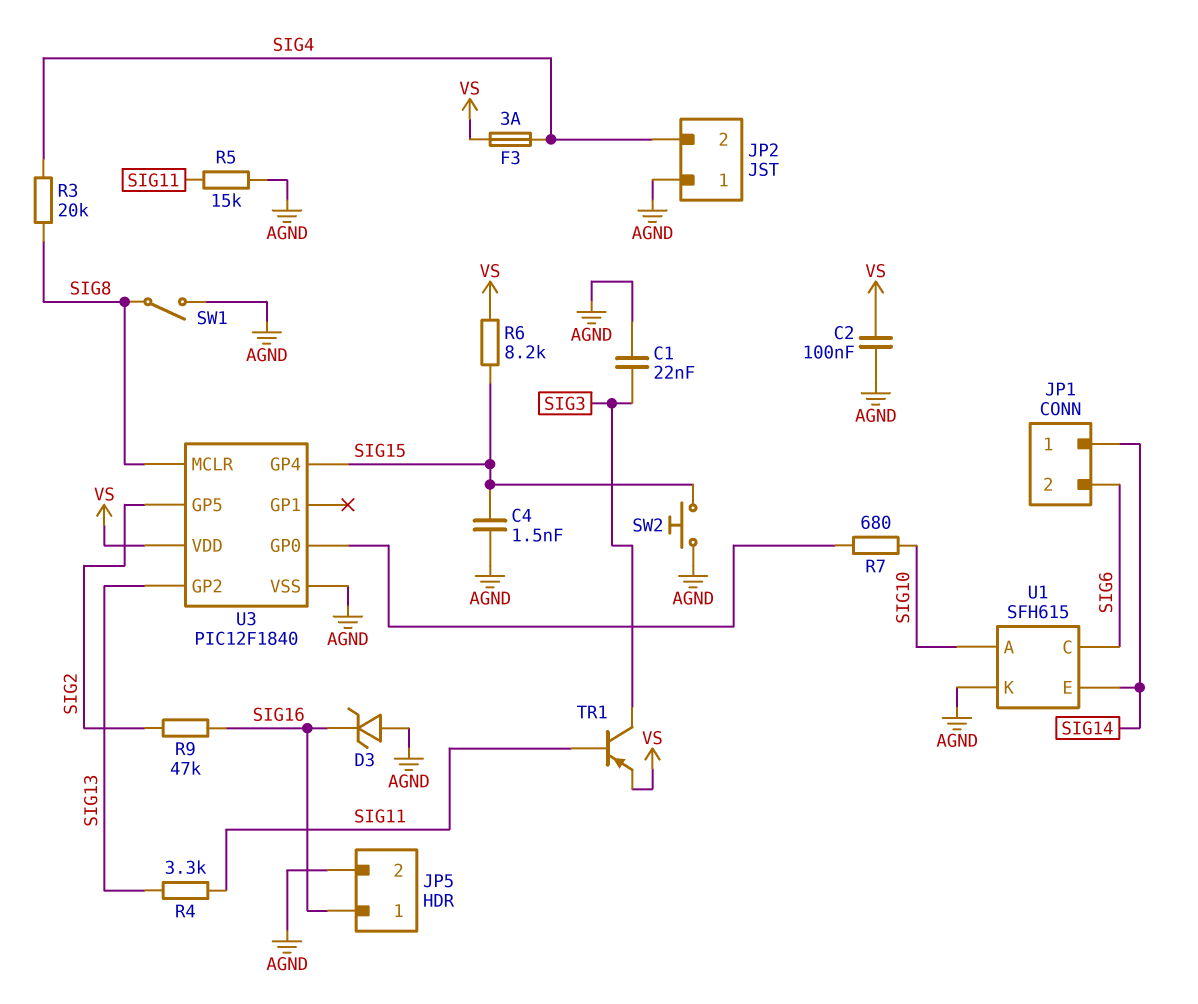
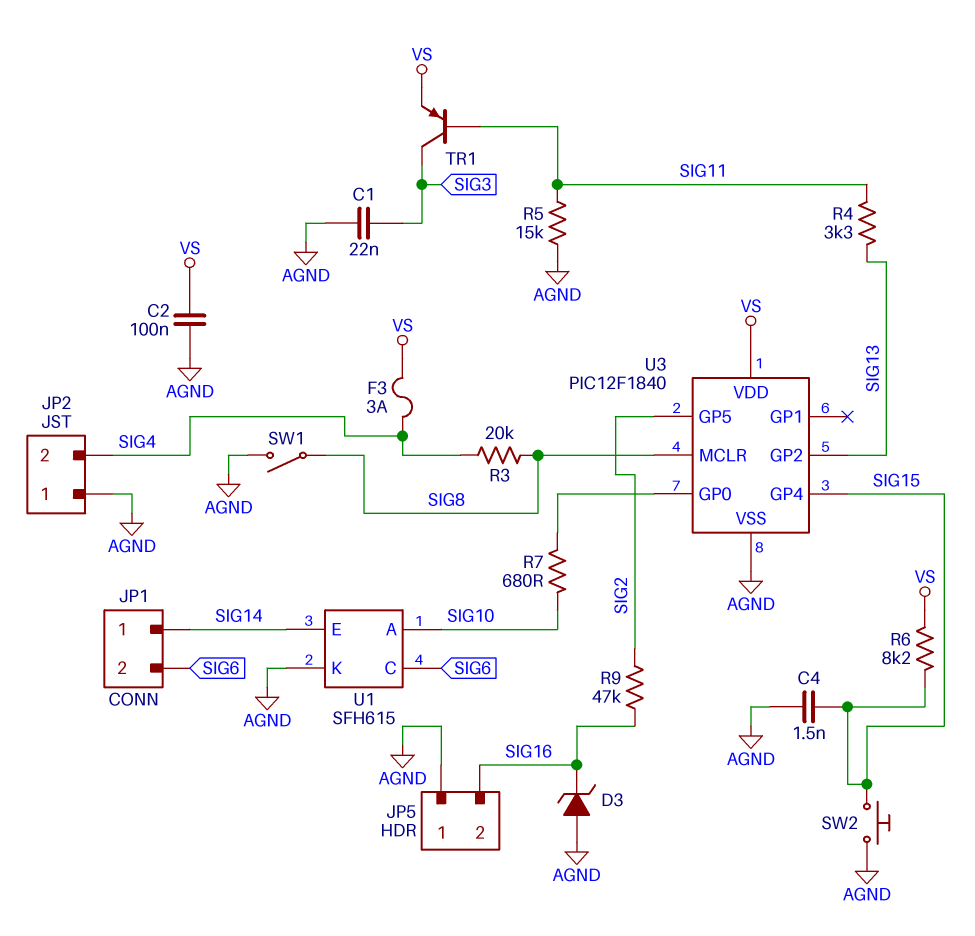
JP5 pin 1: SIG16 -> AGND
JP5 pin 2: AGND -> SIG16

